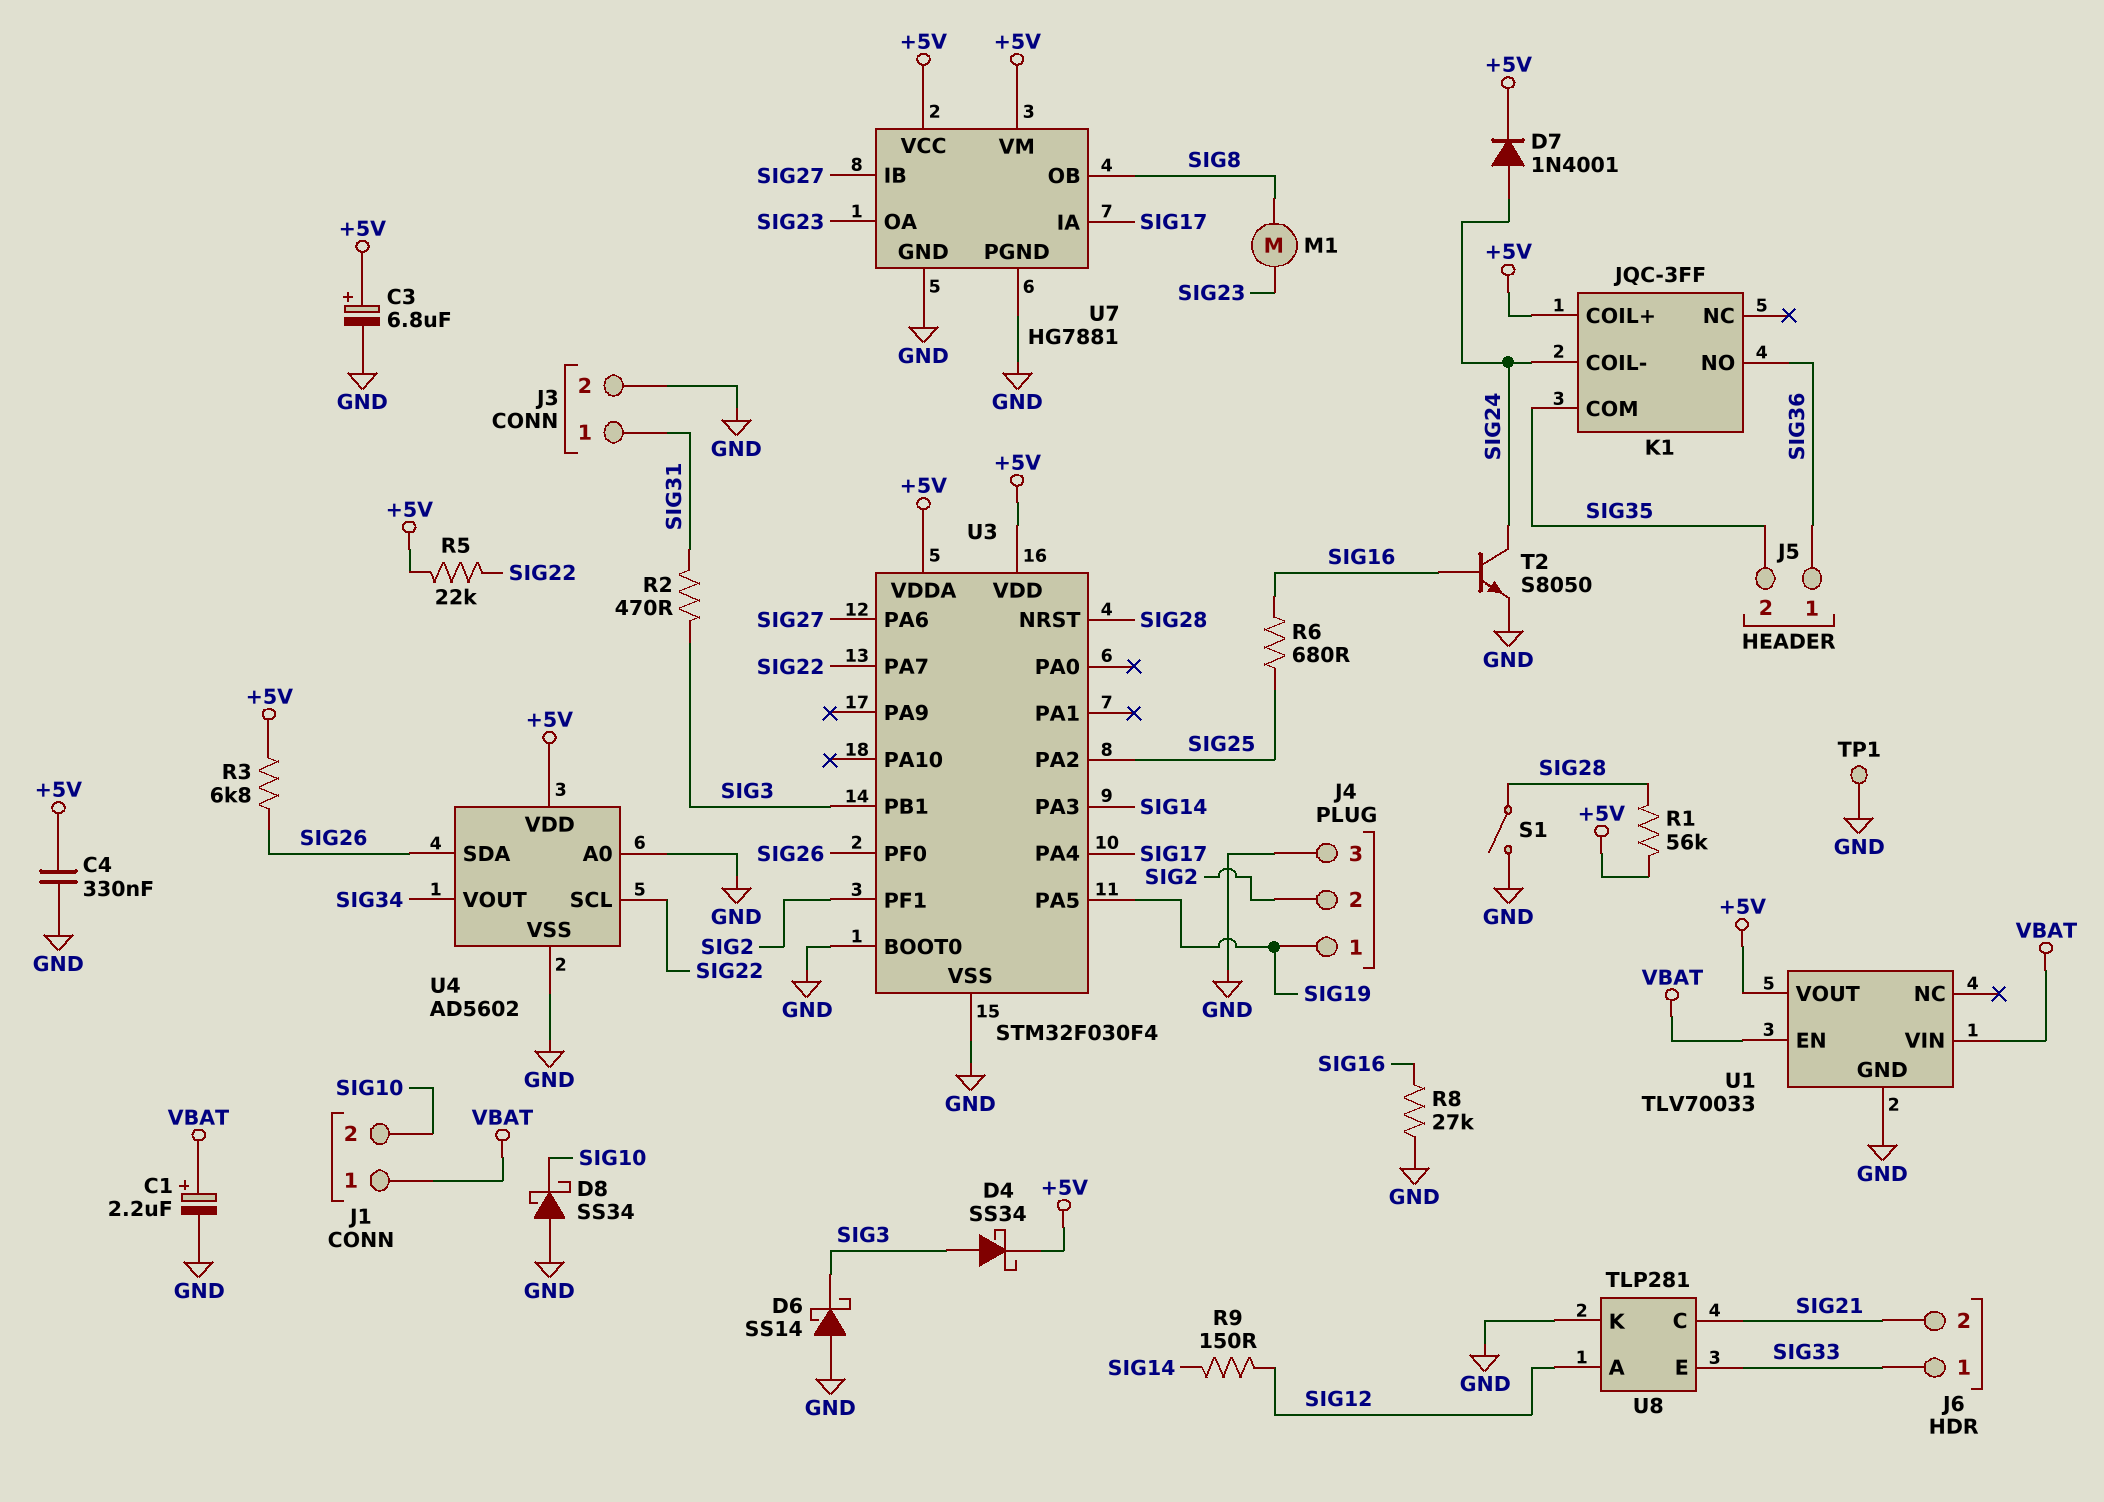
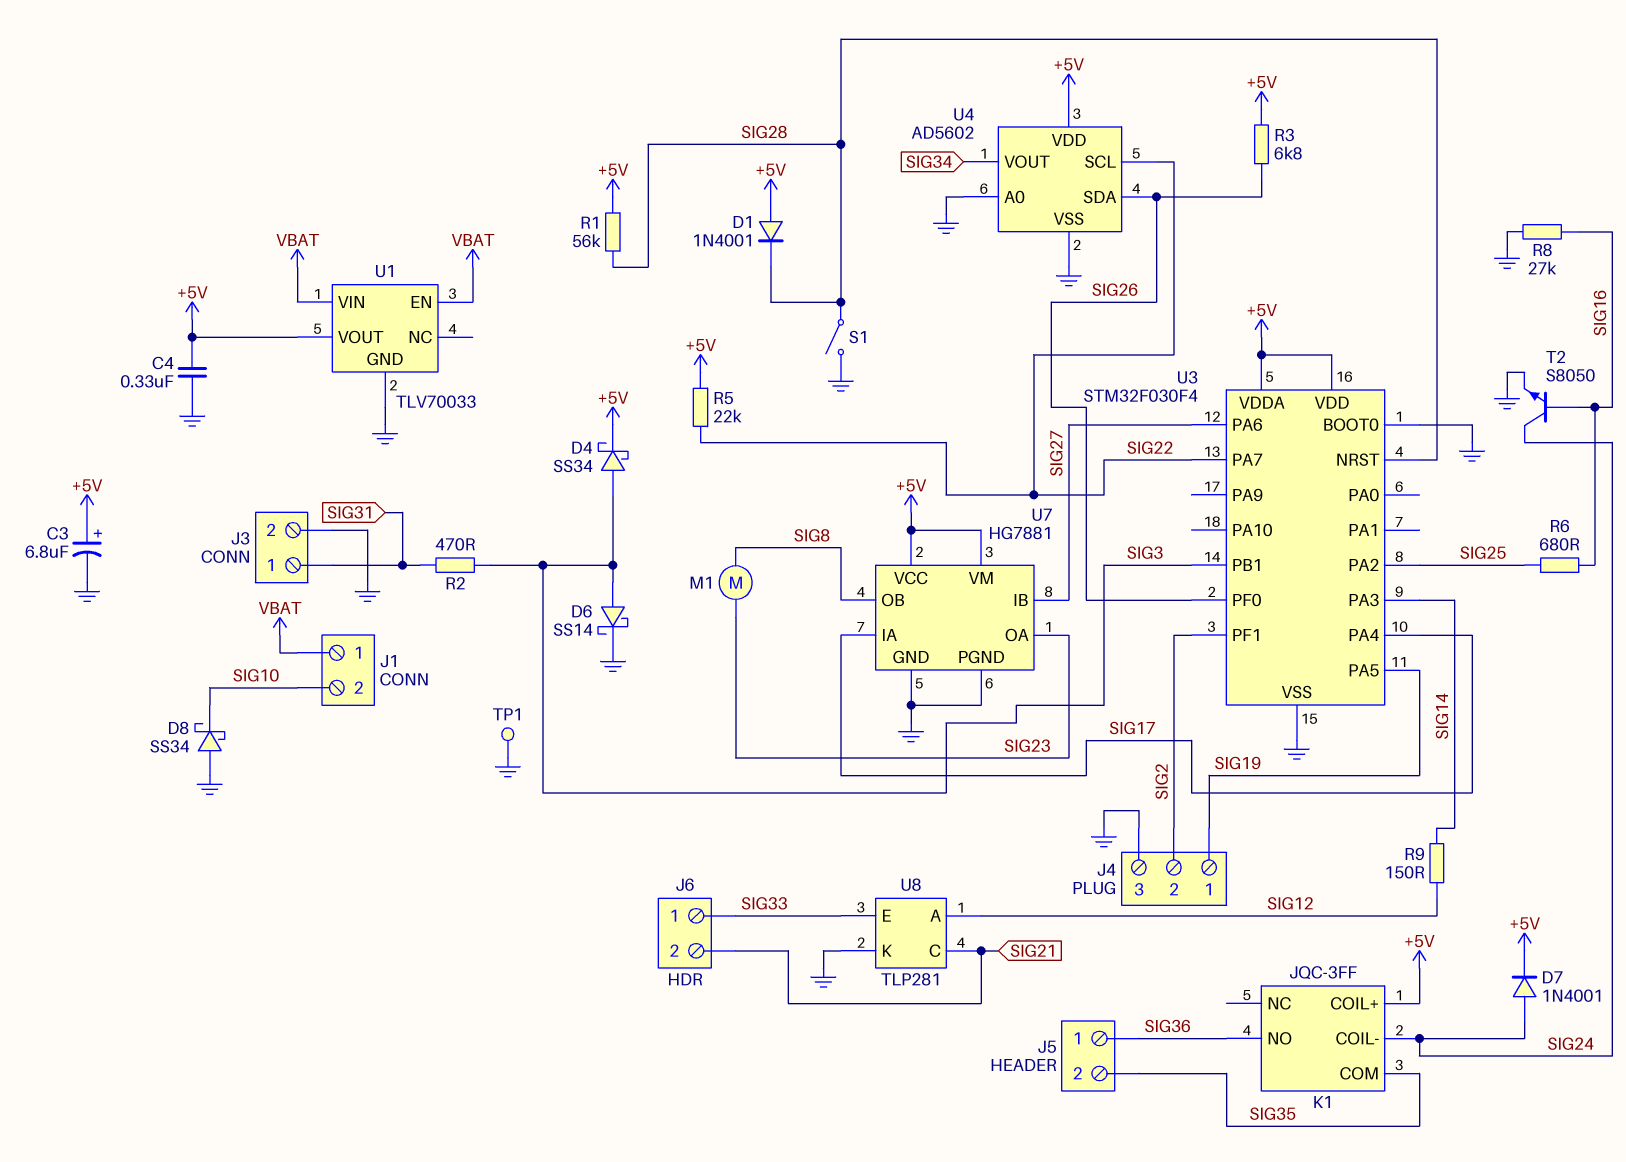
C1: 2.2uF (plus VBAT, minus GND) -> none
D1: none -> diode 1N4001 (A +5V, K SIG28)
D6: schottky SS14 (A GND, K SIG3) -> schottky SS14 (A SIG3, K GND)

